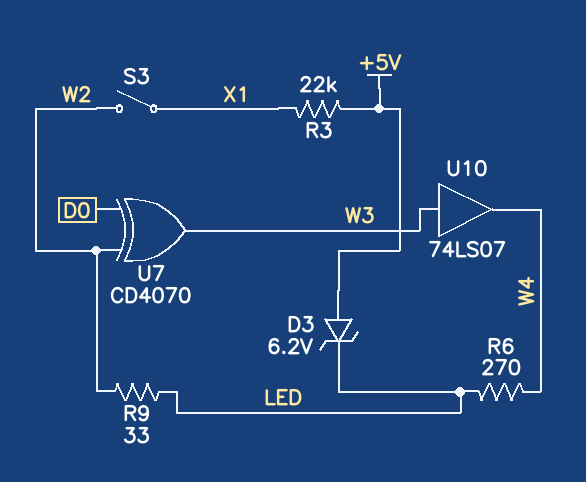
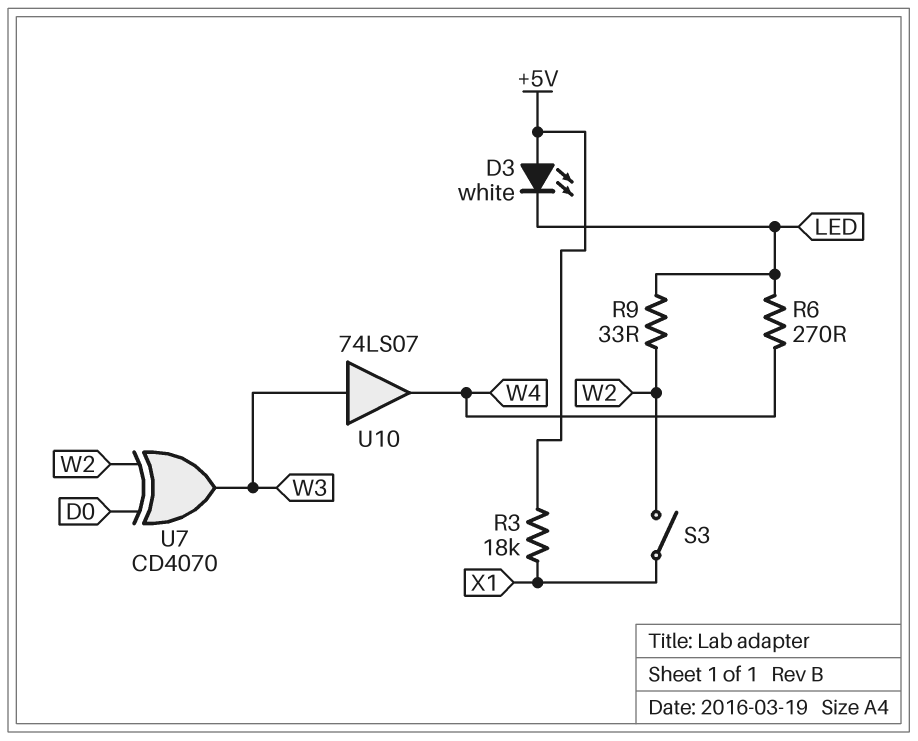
D3: zener 6.2V (A +5V, K LED) -> LED white (A +5V, K LED)
R3: 22k (+5V, X1) -> 18k (+5V, X1)

